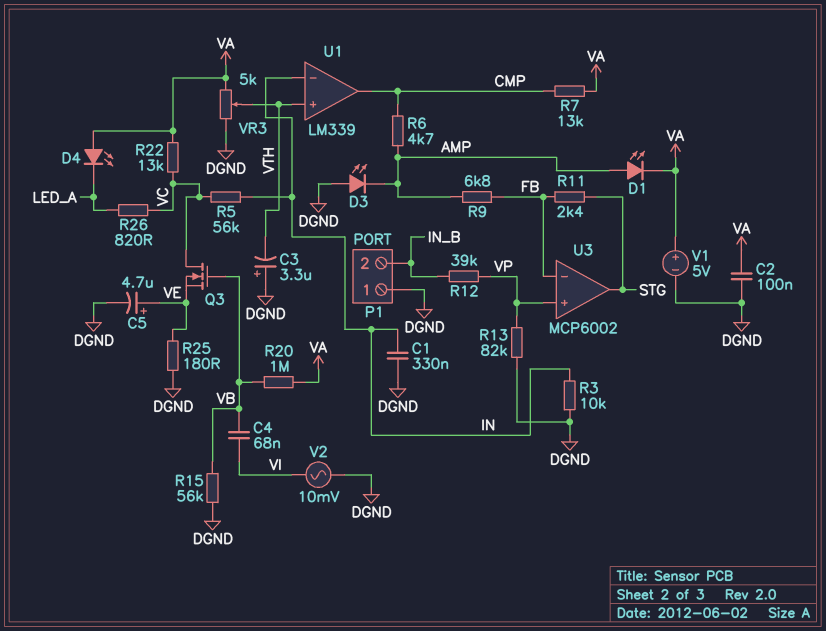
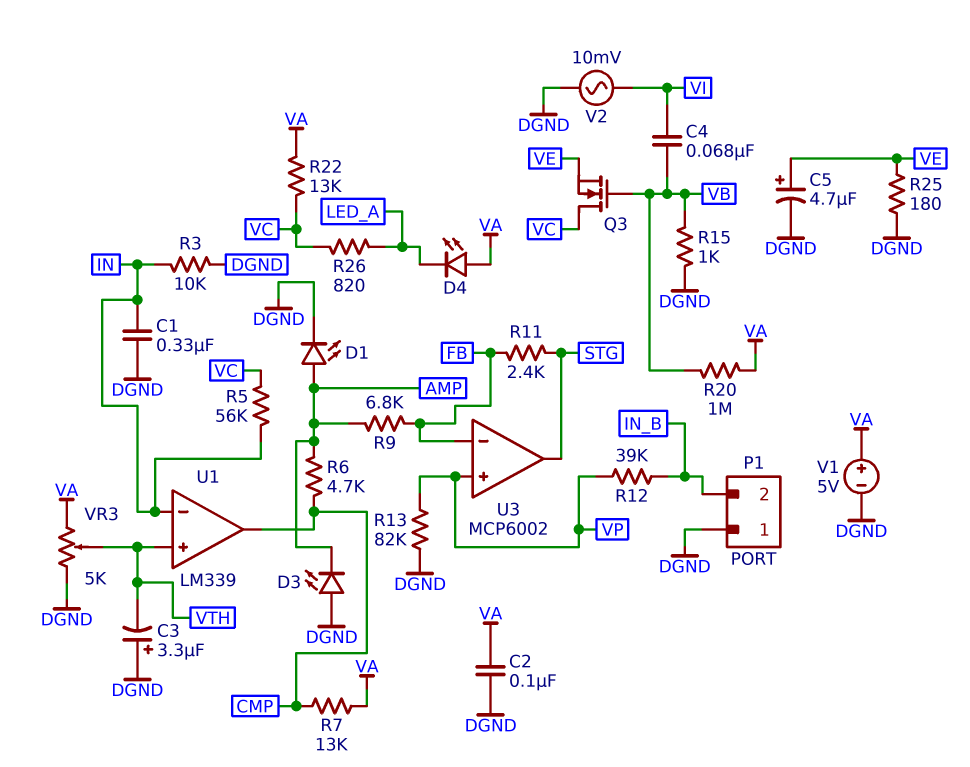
D1: LED (A AMP, K VA) -> LED (A AMP, K DGND)
R15: 56k (DGND, VB) -> 1k (DGND, VB)

